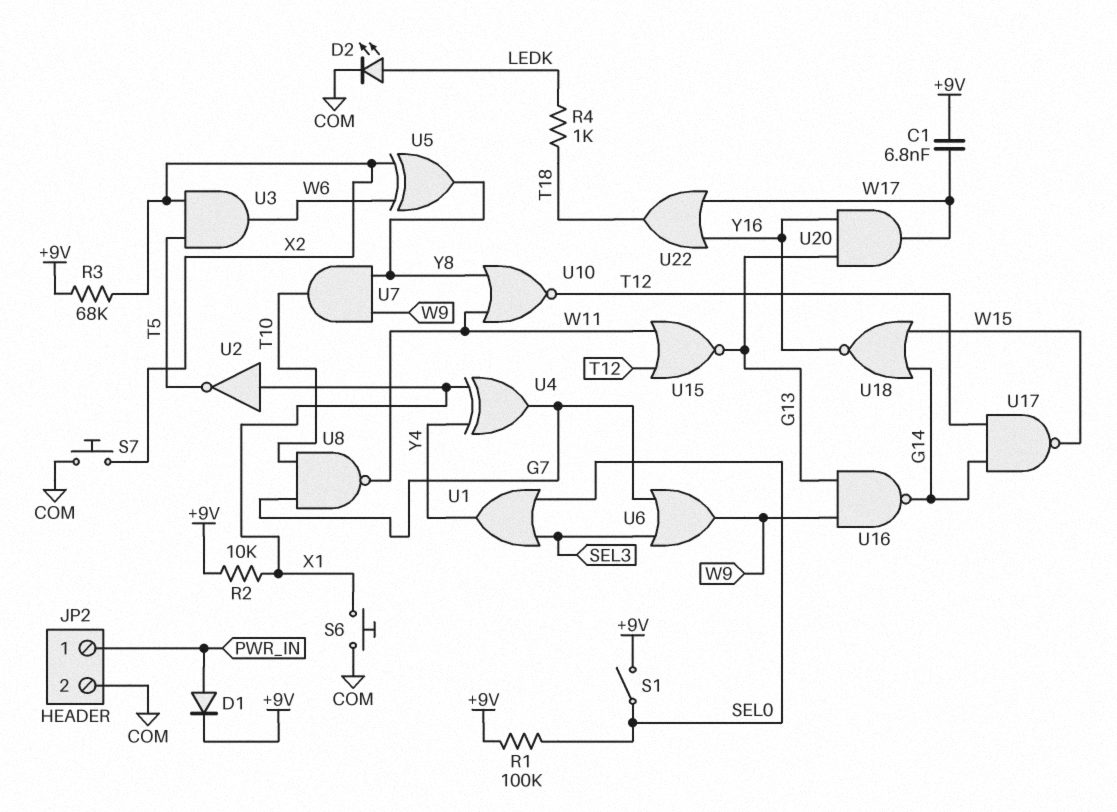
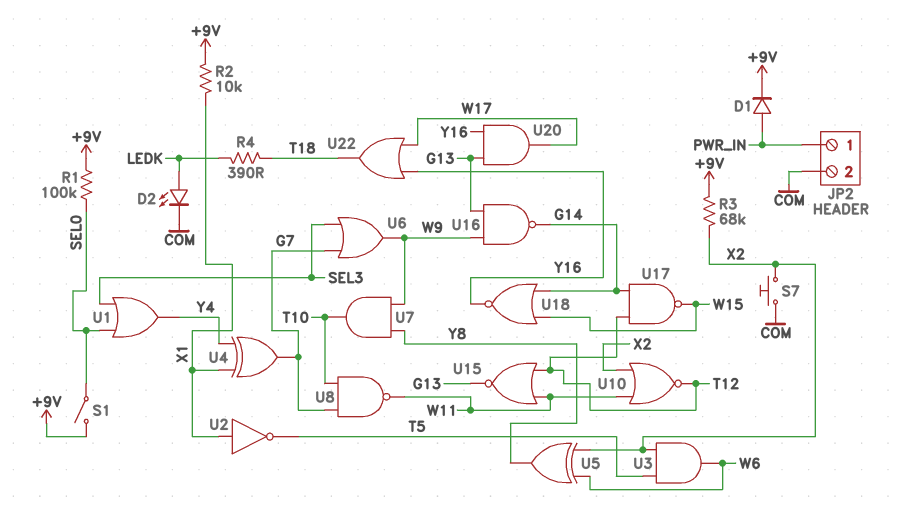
C1: 6.8nF (+9V, W17) -> none
R4: 1k (LEDK, T18) -> 390 (LEDK, T18)
S6: button (COM, X1) -> none
U10: NOR (in W11, in Y8, out T12) -> NOR (in W11, in X2, out T12)

